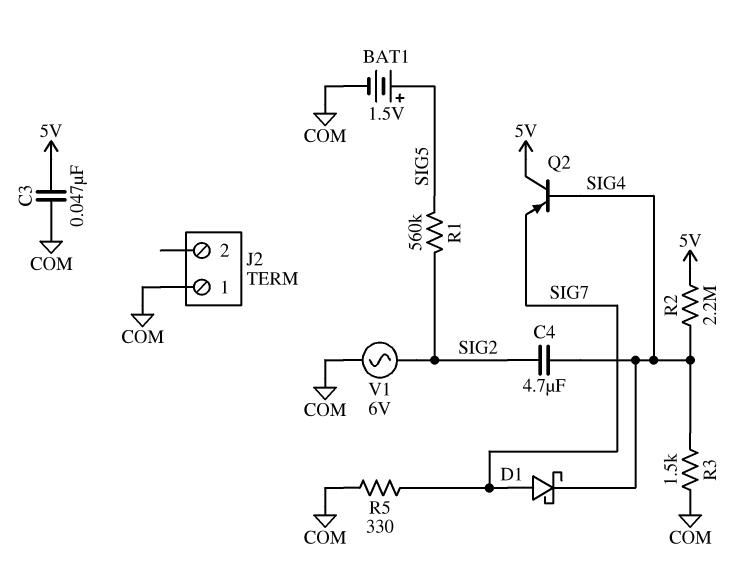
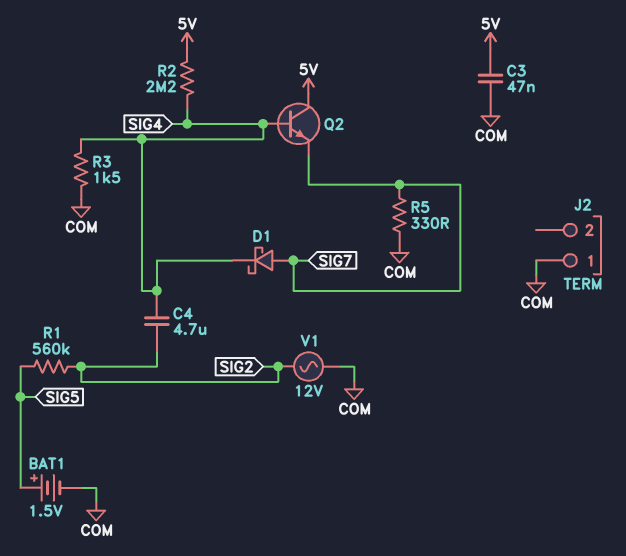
Q2: PNP (B SIG4, C 5V, E SIG7) -> NPN (B SIG4, C 5V, E SIG7)
V1: AC 6V (COM, SIG2) -> AC 12V (COM, SIG2)

